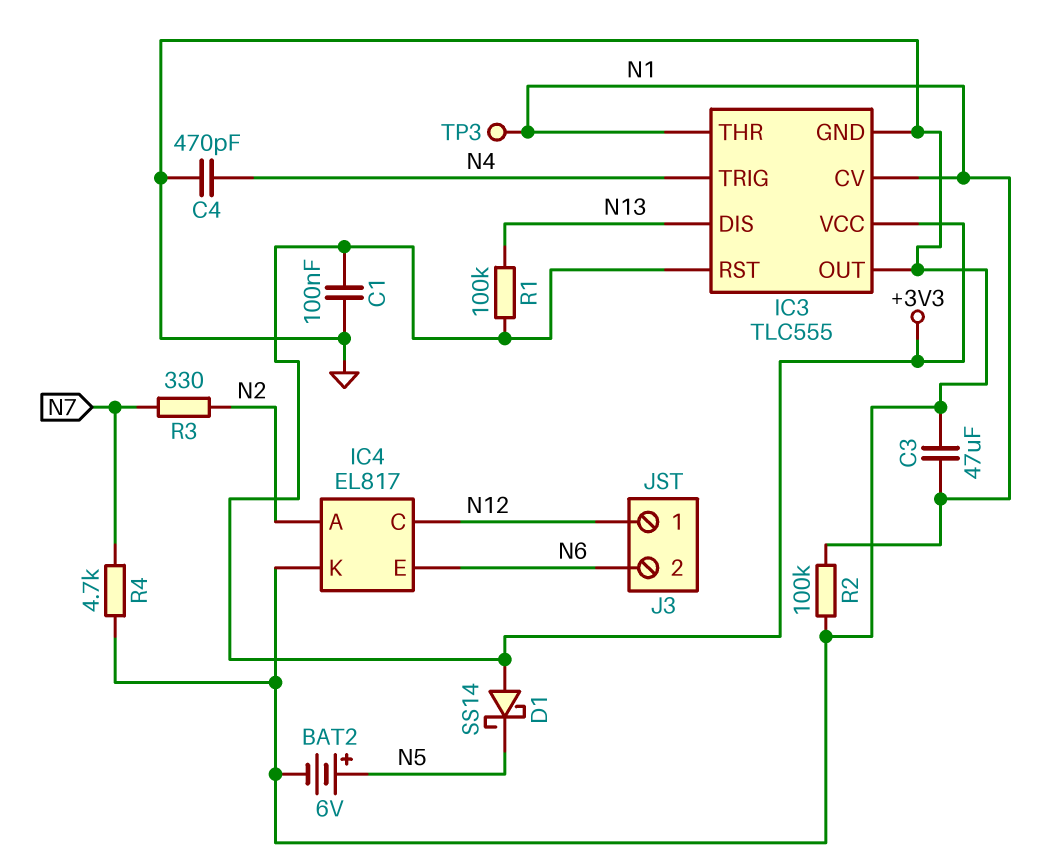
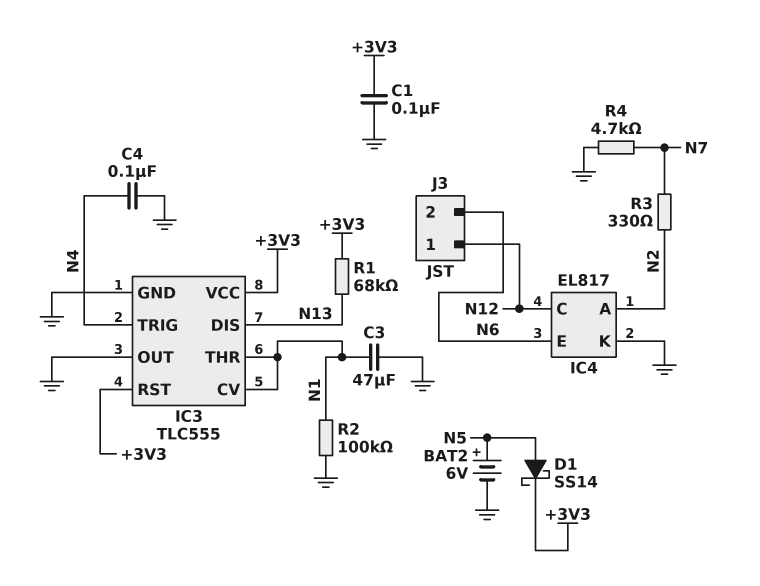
C4: 470pF (GND, N4) -> 100nF (GND, N4)
D1: schottky SS14 (A +3V3, K N5) -> schottky SS14 (A N5, K +3V3)
R1: 100k (+3V3, N13) -> 68k (+3V3, N13)
TP3: test point (N1) -> none

